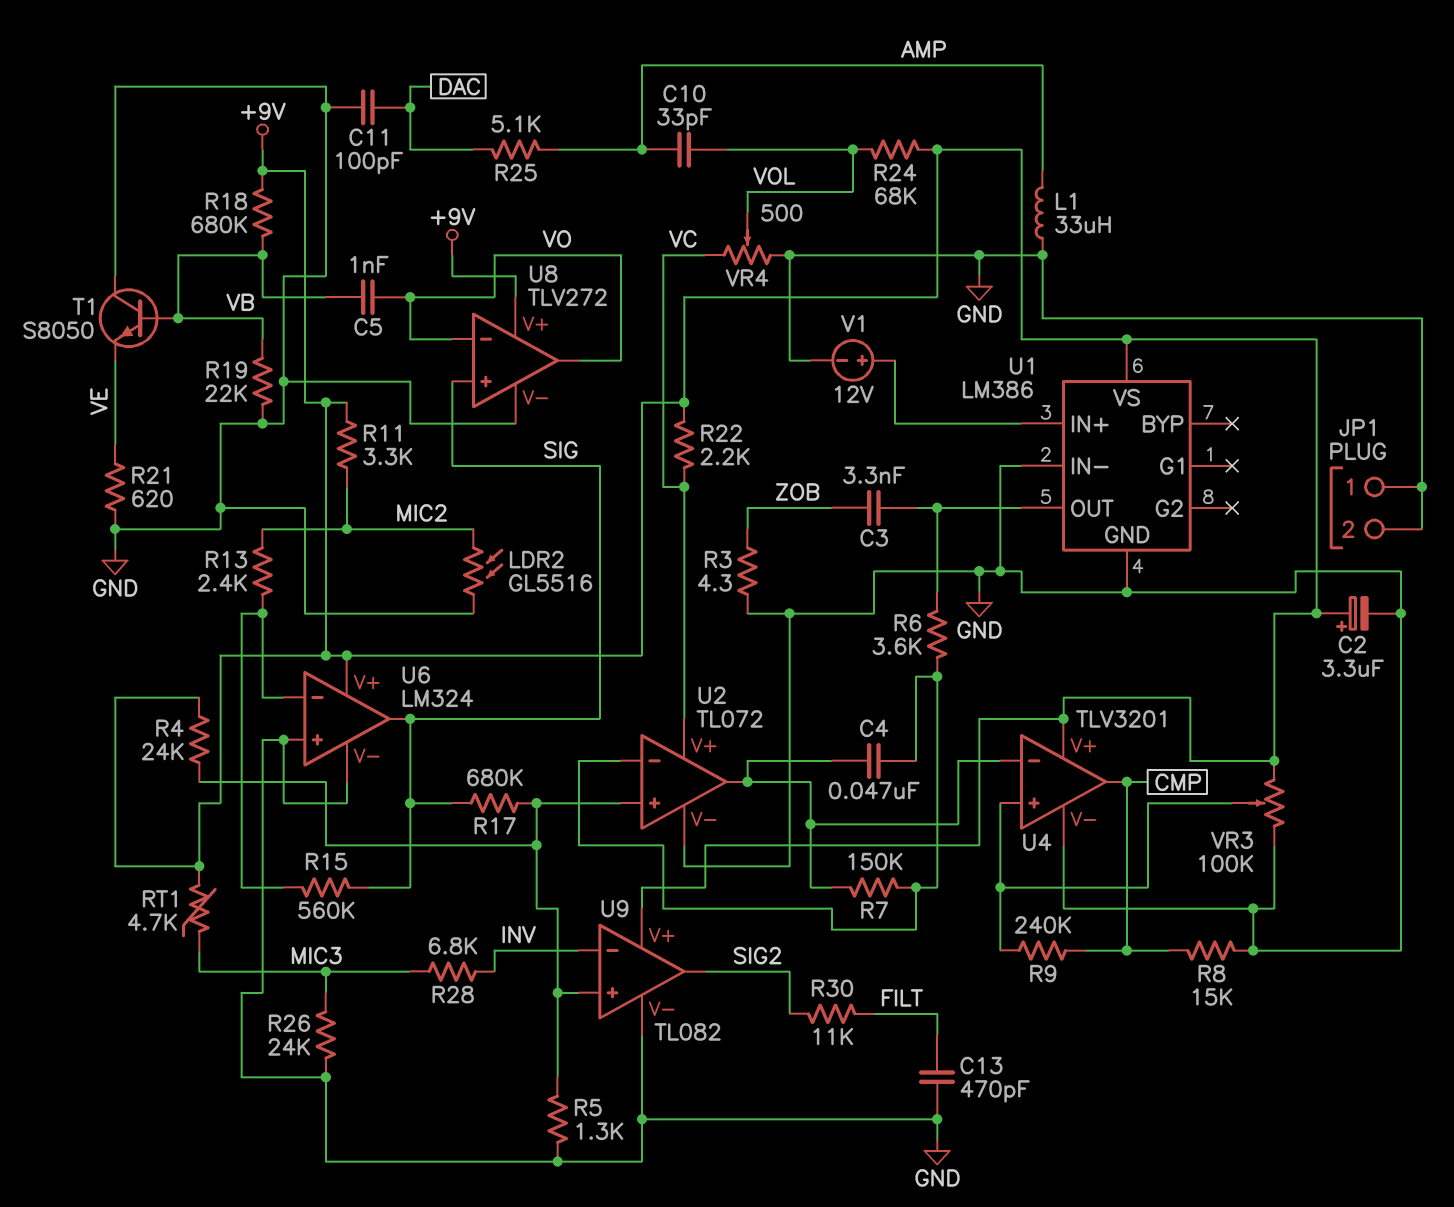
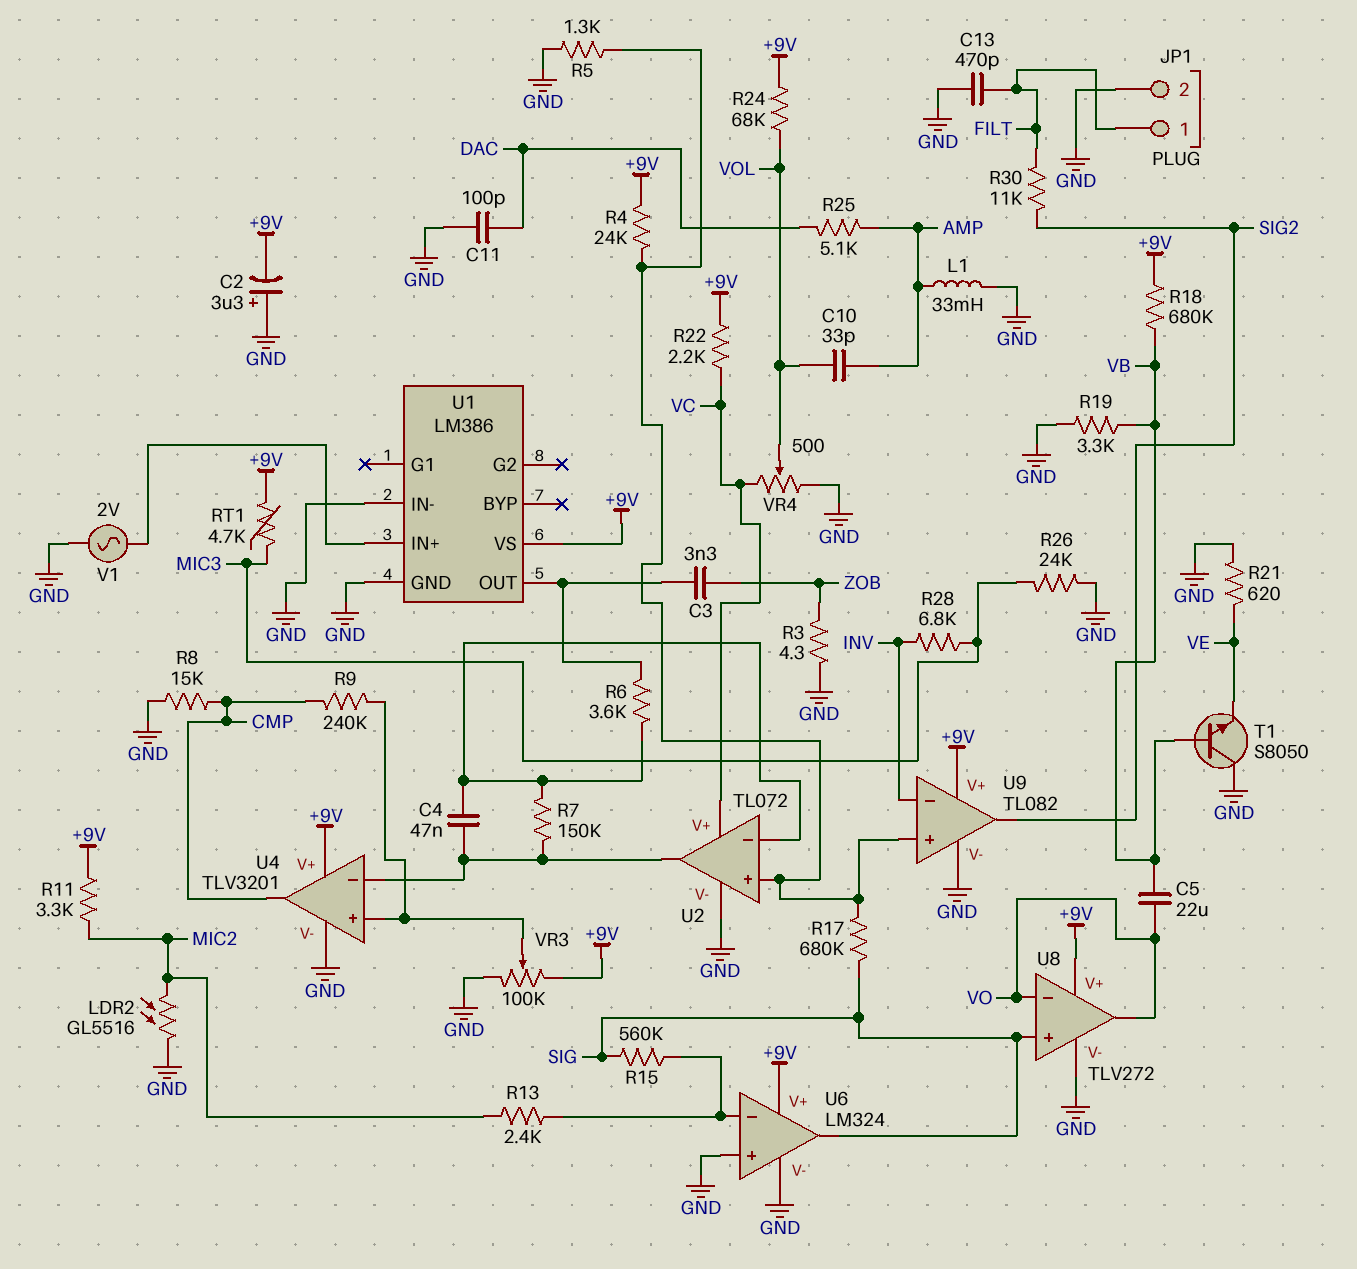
C2: 3.3uF (plus +9V, minus GND) -> 3.3uF (plus GND, minus +9V)
C5: 1nF (VB, VO) -> 22uF (VB, VO)
JP1 pin 1: GND -> FILT
L1: 33uH (AMP, GND) -> 33mH (AMP, GND)
R19: 22k (GND, VB) -> 3.3k (GND, VB)
V1: 12V (plus U1/IN+, minus GND) -> AC 2V (GND, U1/IN+)

